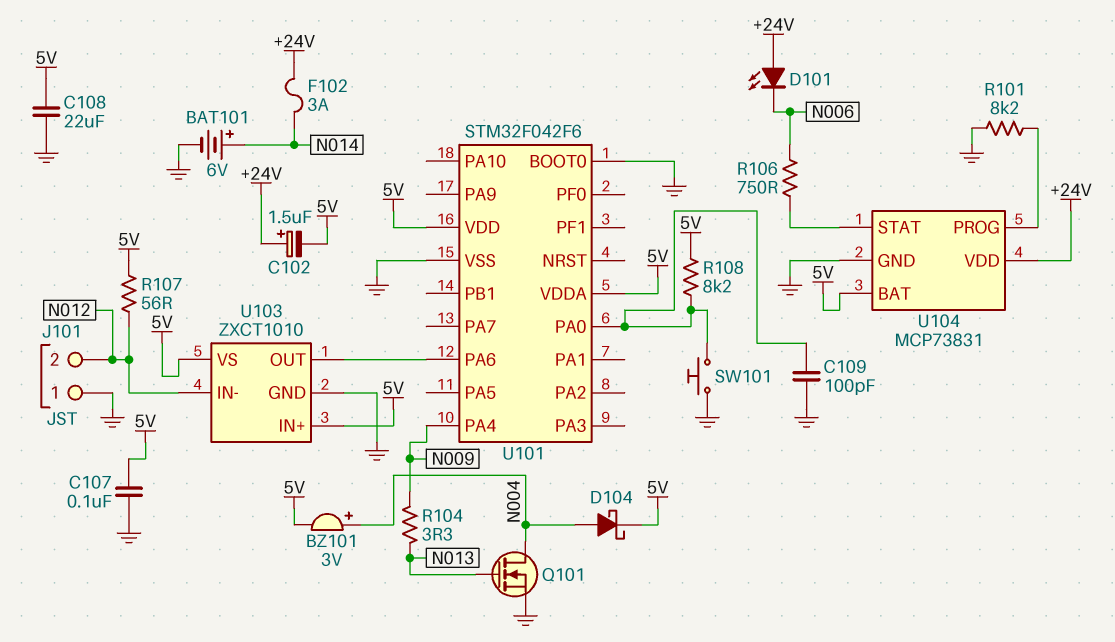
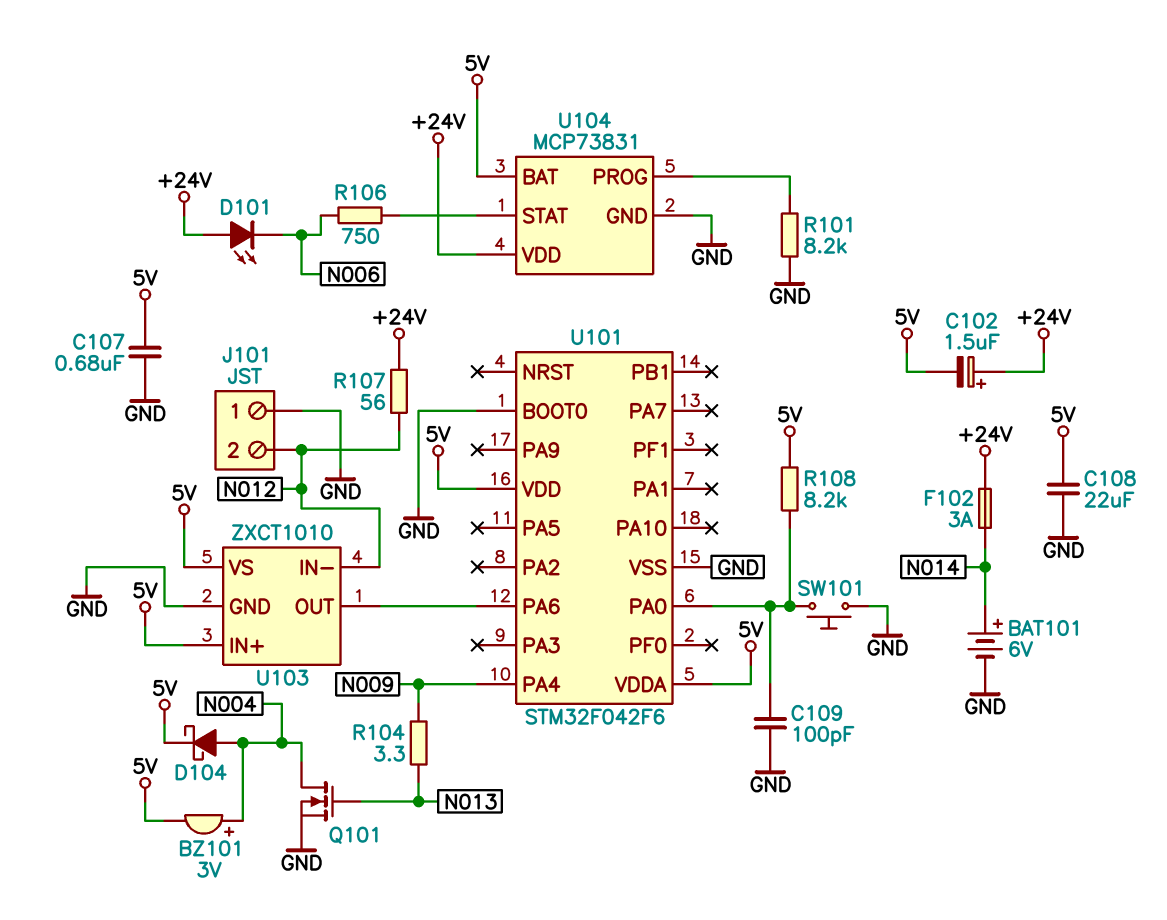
C107: 100nF (5V, GND) -> 680nF (5V, GND)
R107: 56 (5V, N012) -> 56 (+24V, N012)

